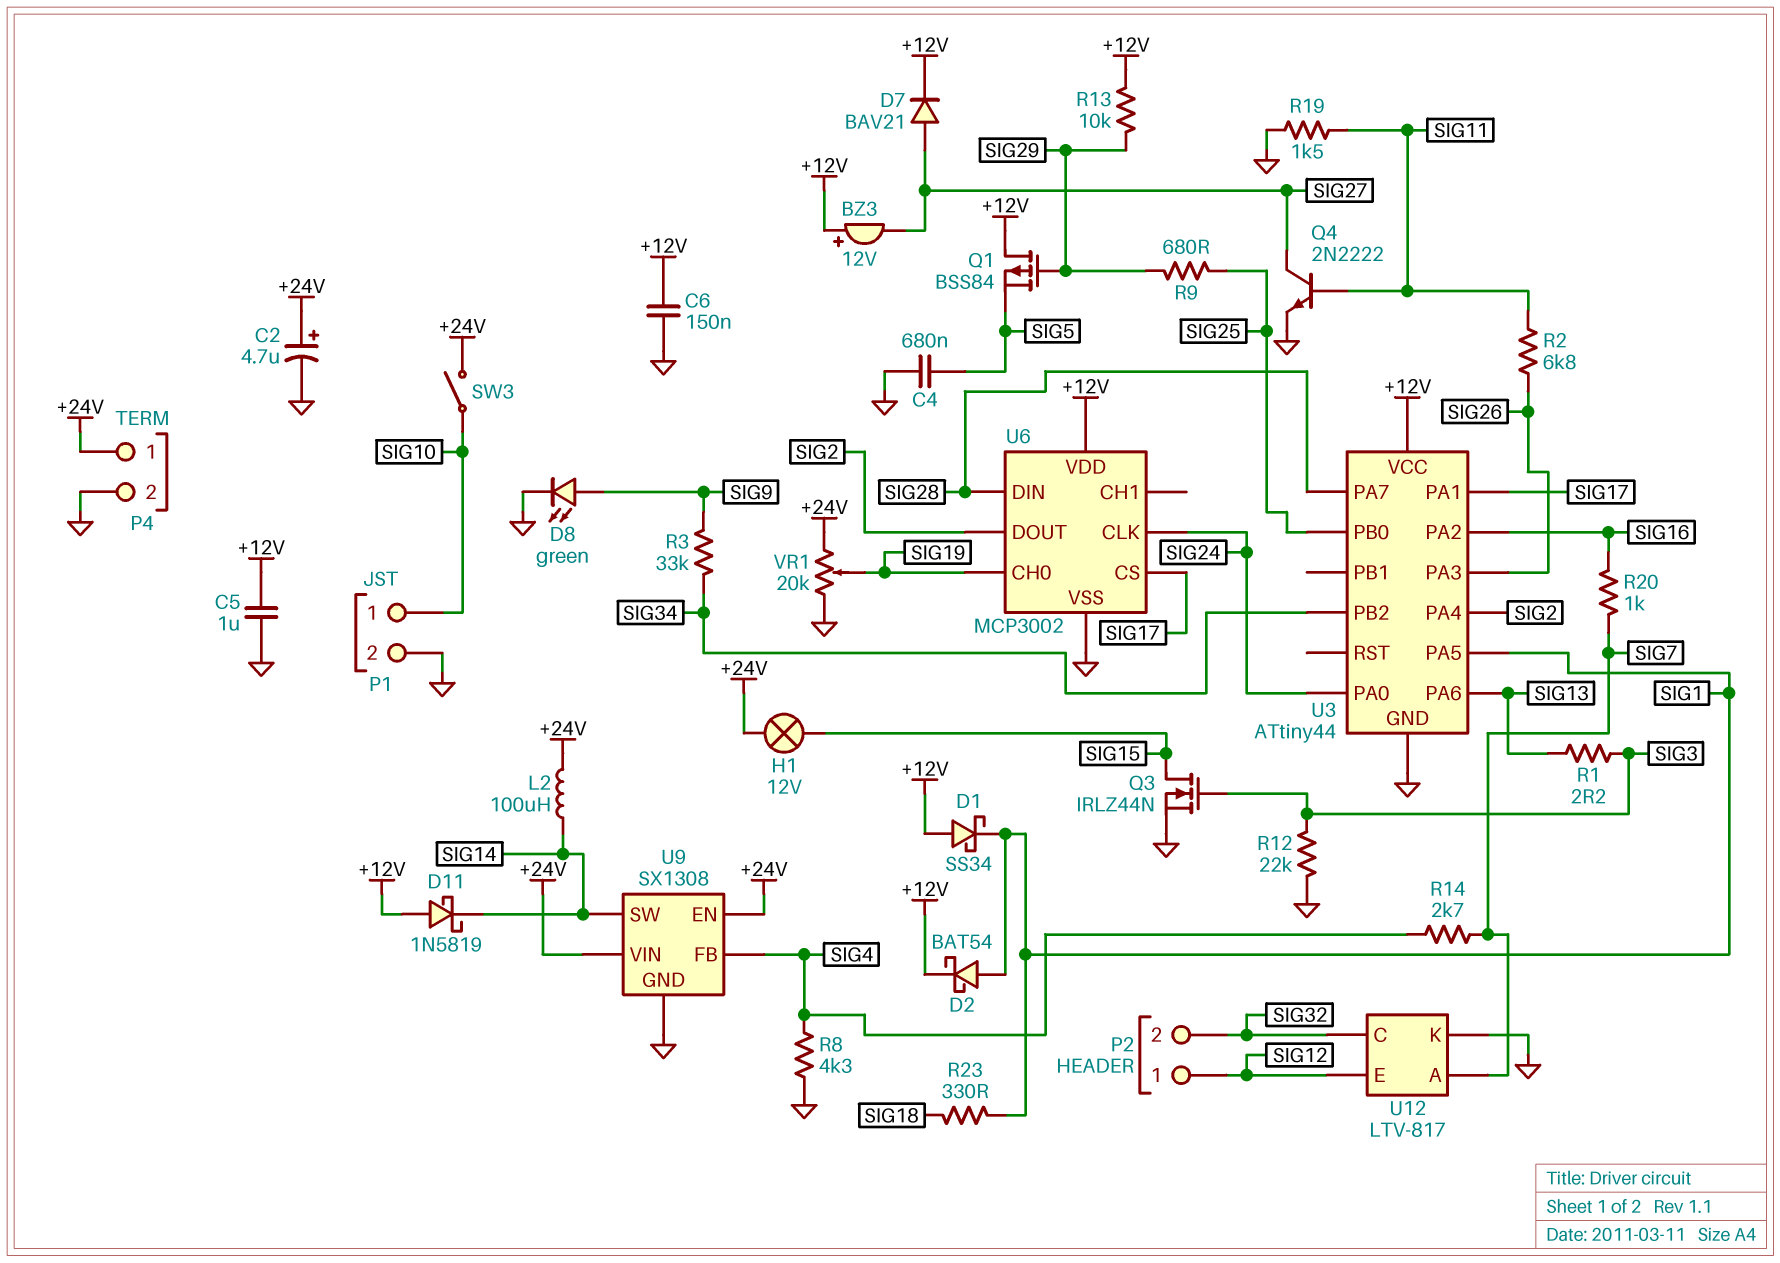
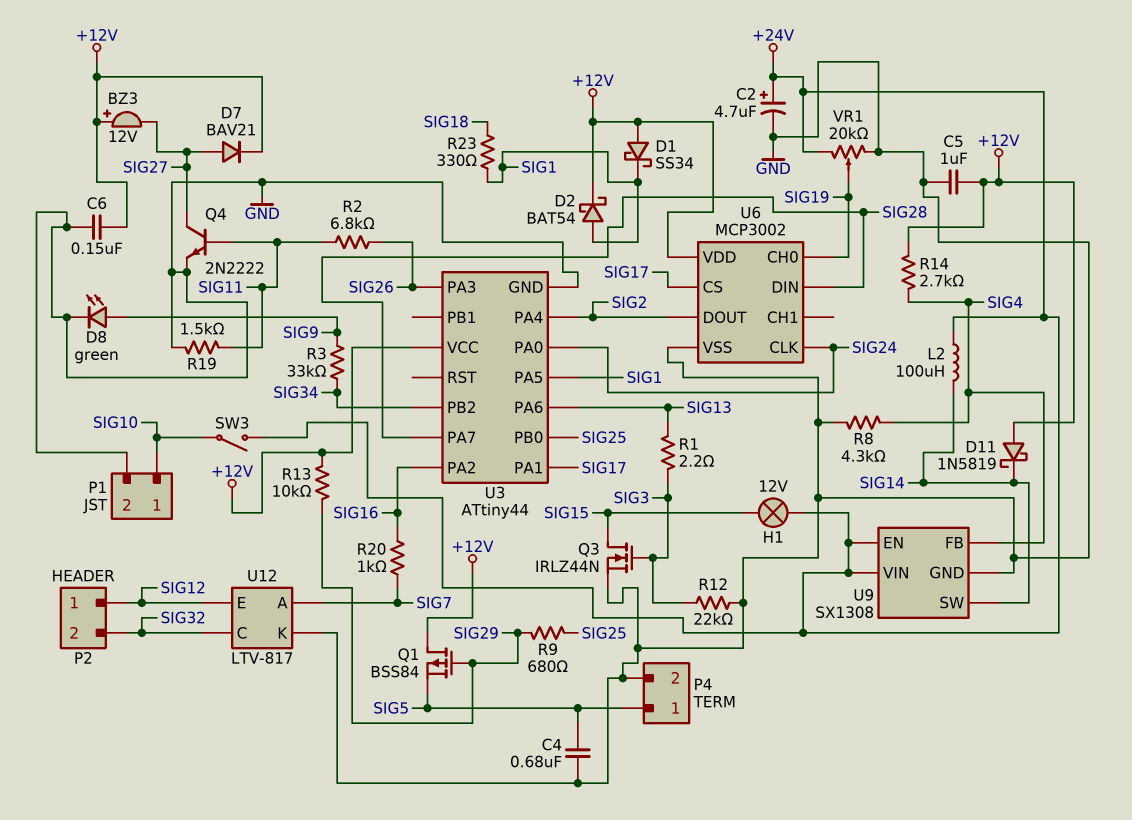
P4 pin 1: +24V -> SIG5
R14: 2.7k (SIG4, SIG7) -> 2.7k (+12V, SIG4)

